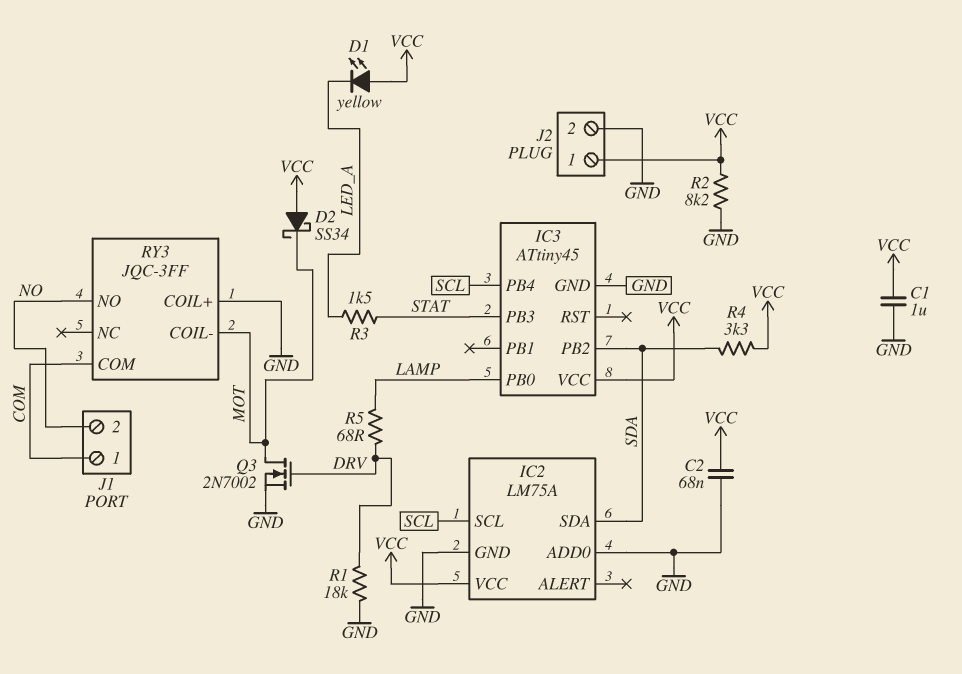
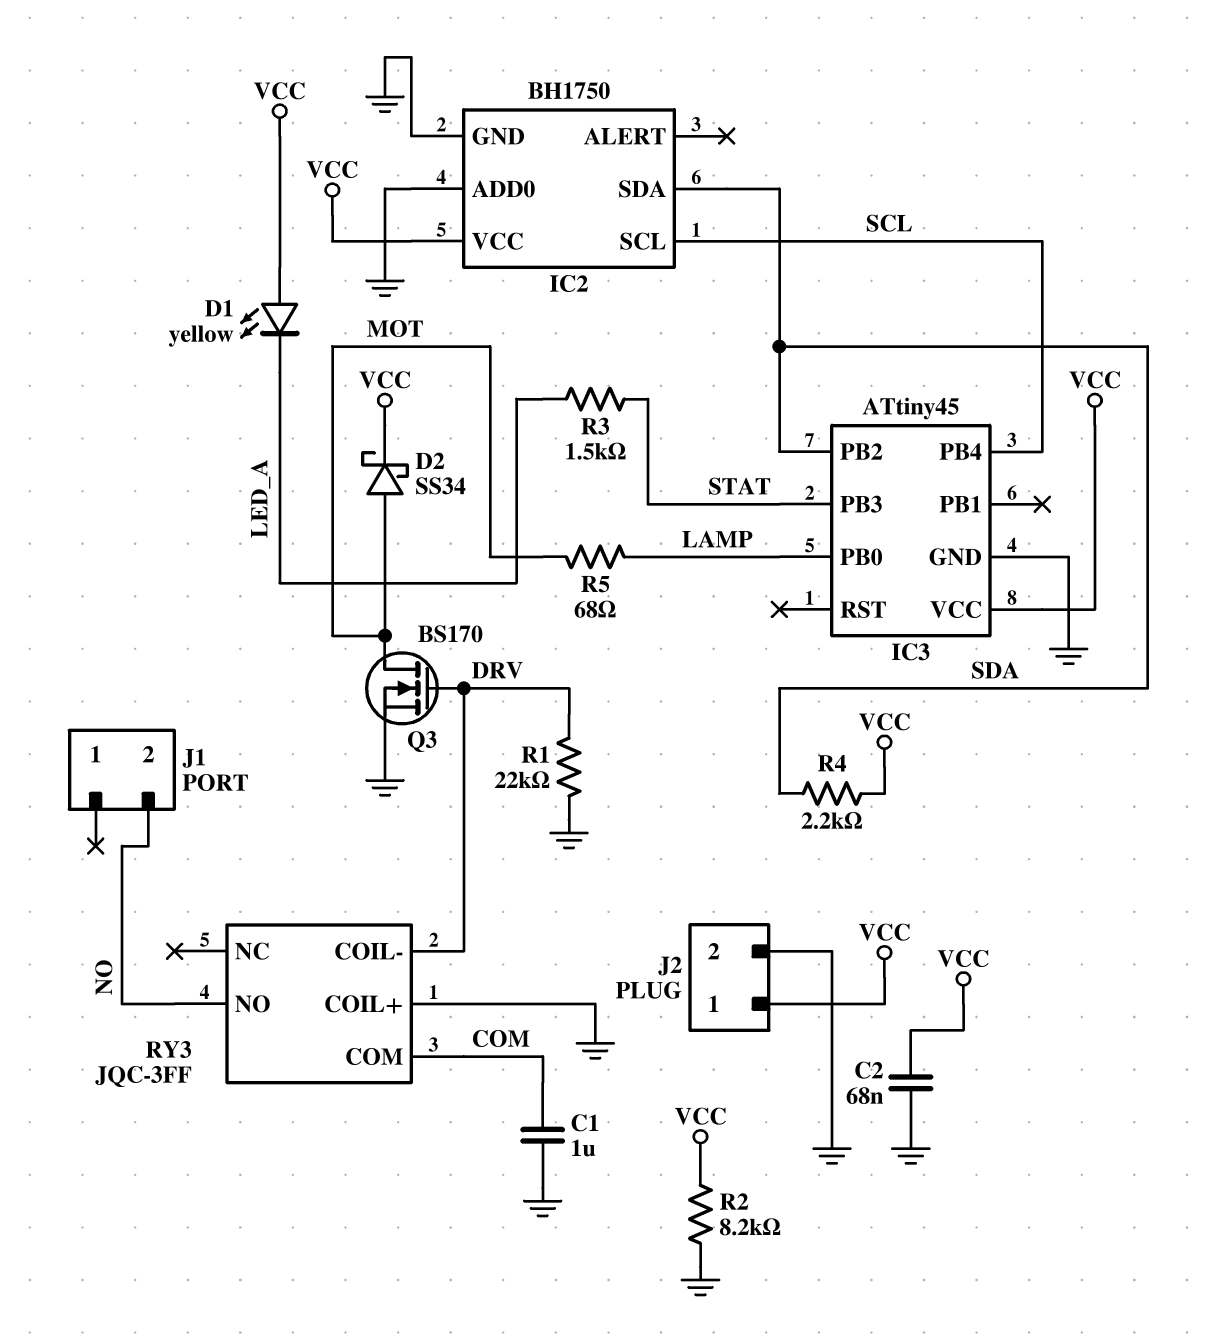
C1: 1uF (GND, VCC) -> 1uF (COM, GND)
D2: schottky SS34 (A VCC, K MOT) -> schottky SS34 (A MOT, K VCC)
IC2: LM75A -> BH1750
J1 pin 1: COM -> none
Q3: NMOS 2N7002 (G DRV, D MOT, S GND) -> NMOS BS170 (G DRV, D MOT, S GND)
R1: 18k (DRV, GND) -> 22k (DRV, GND)
R4: 3.3k (SDA, VCC) -> 2.2k (SDA, VCC)
R5: 68 (DRV, LAMP) -> 68 (LAMP, MOT)
RY3 pin COIL-: MOT -> DRV

